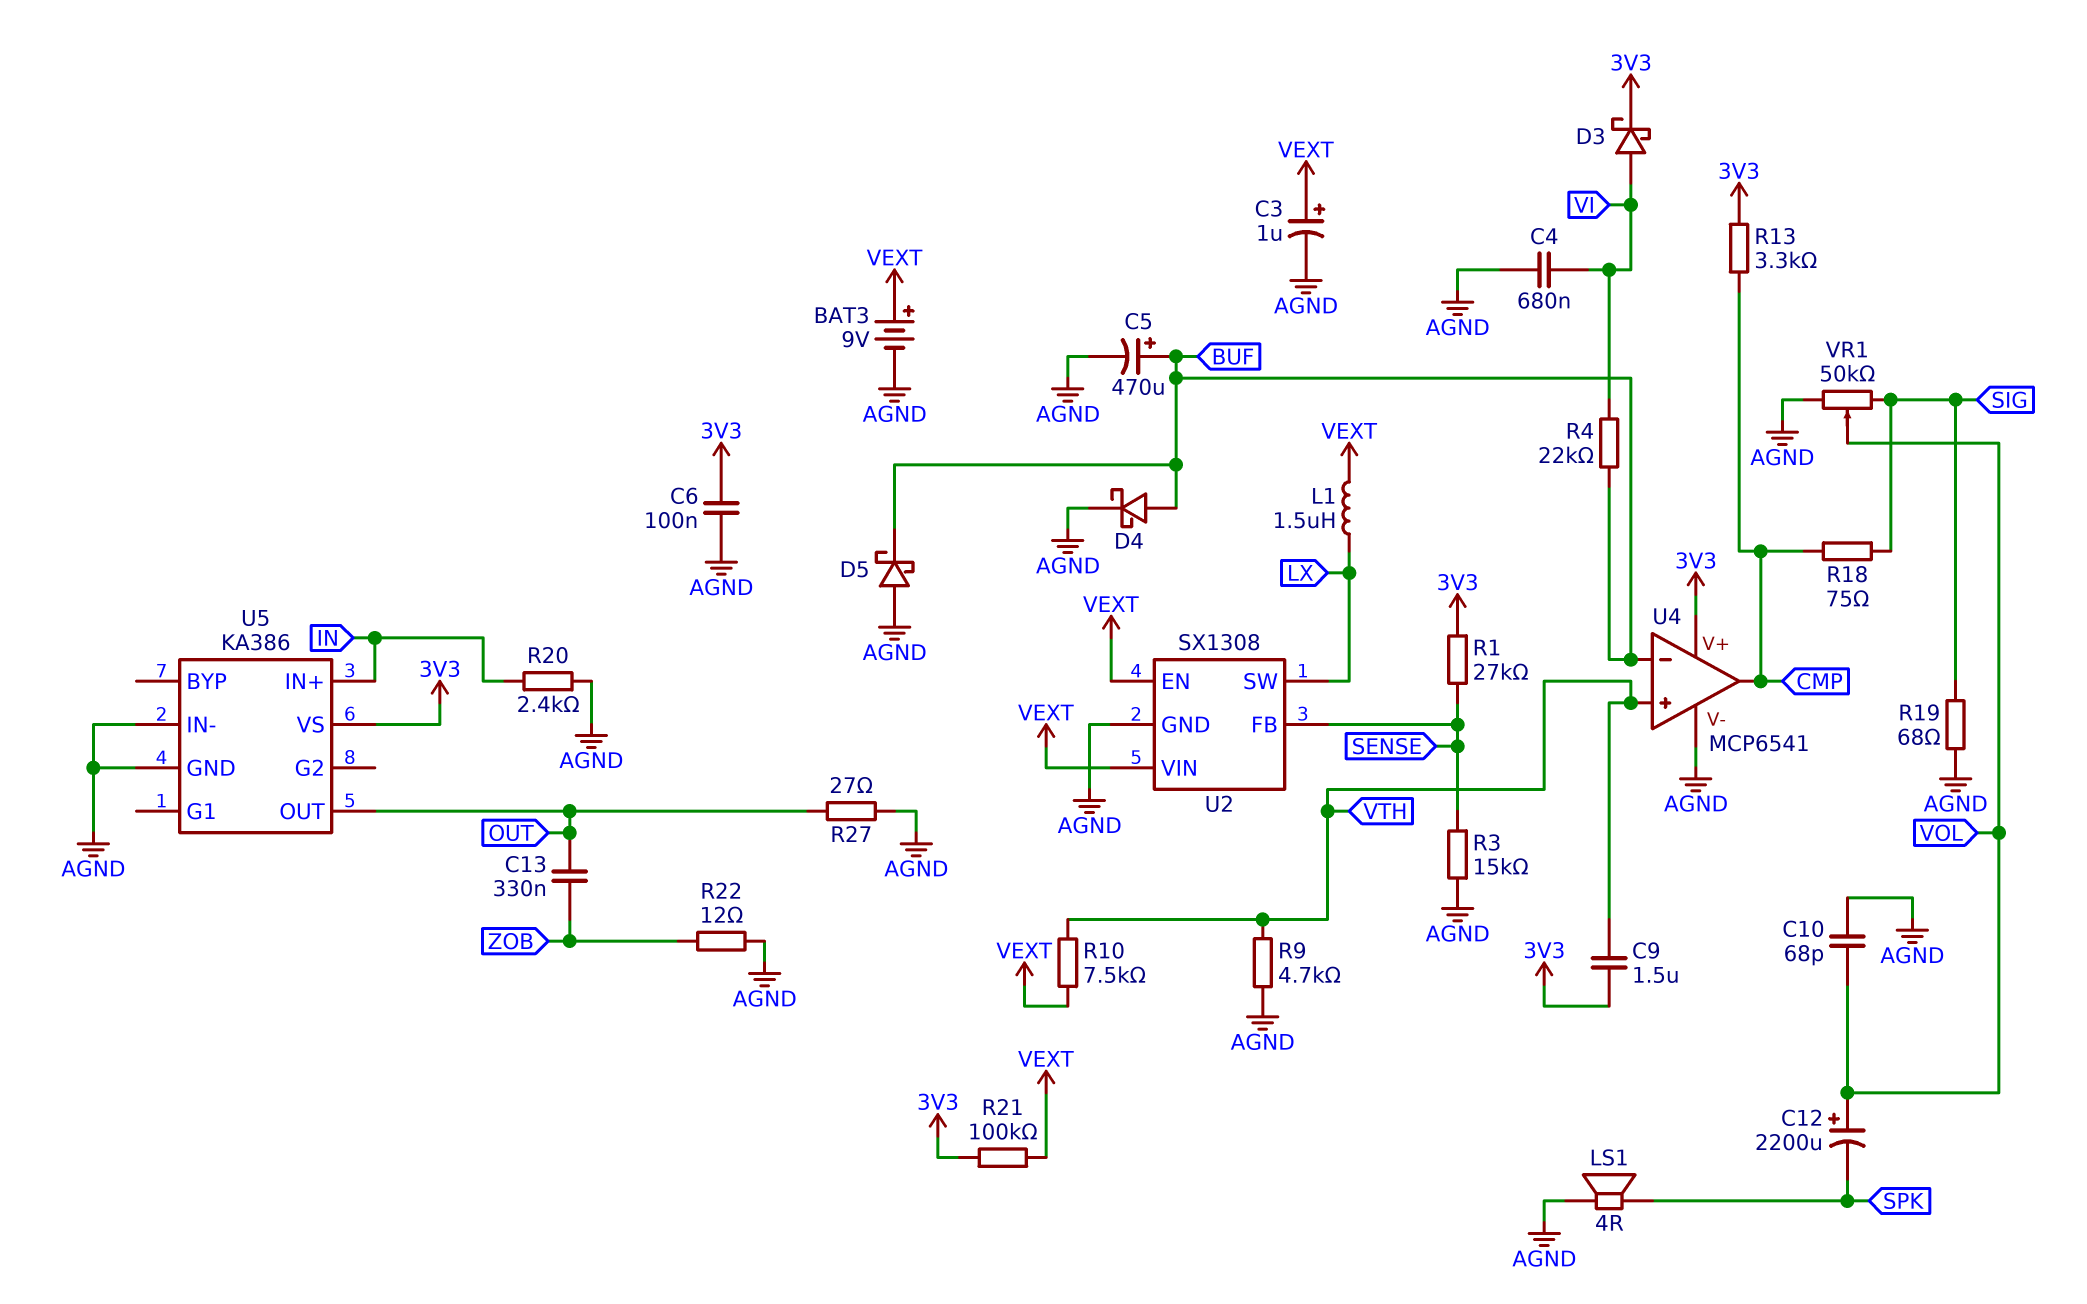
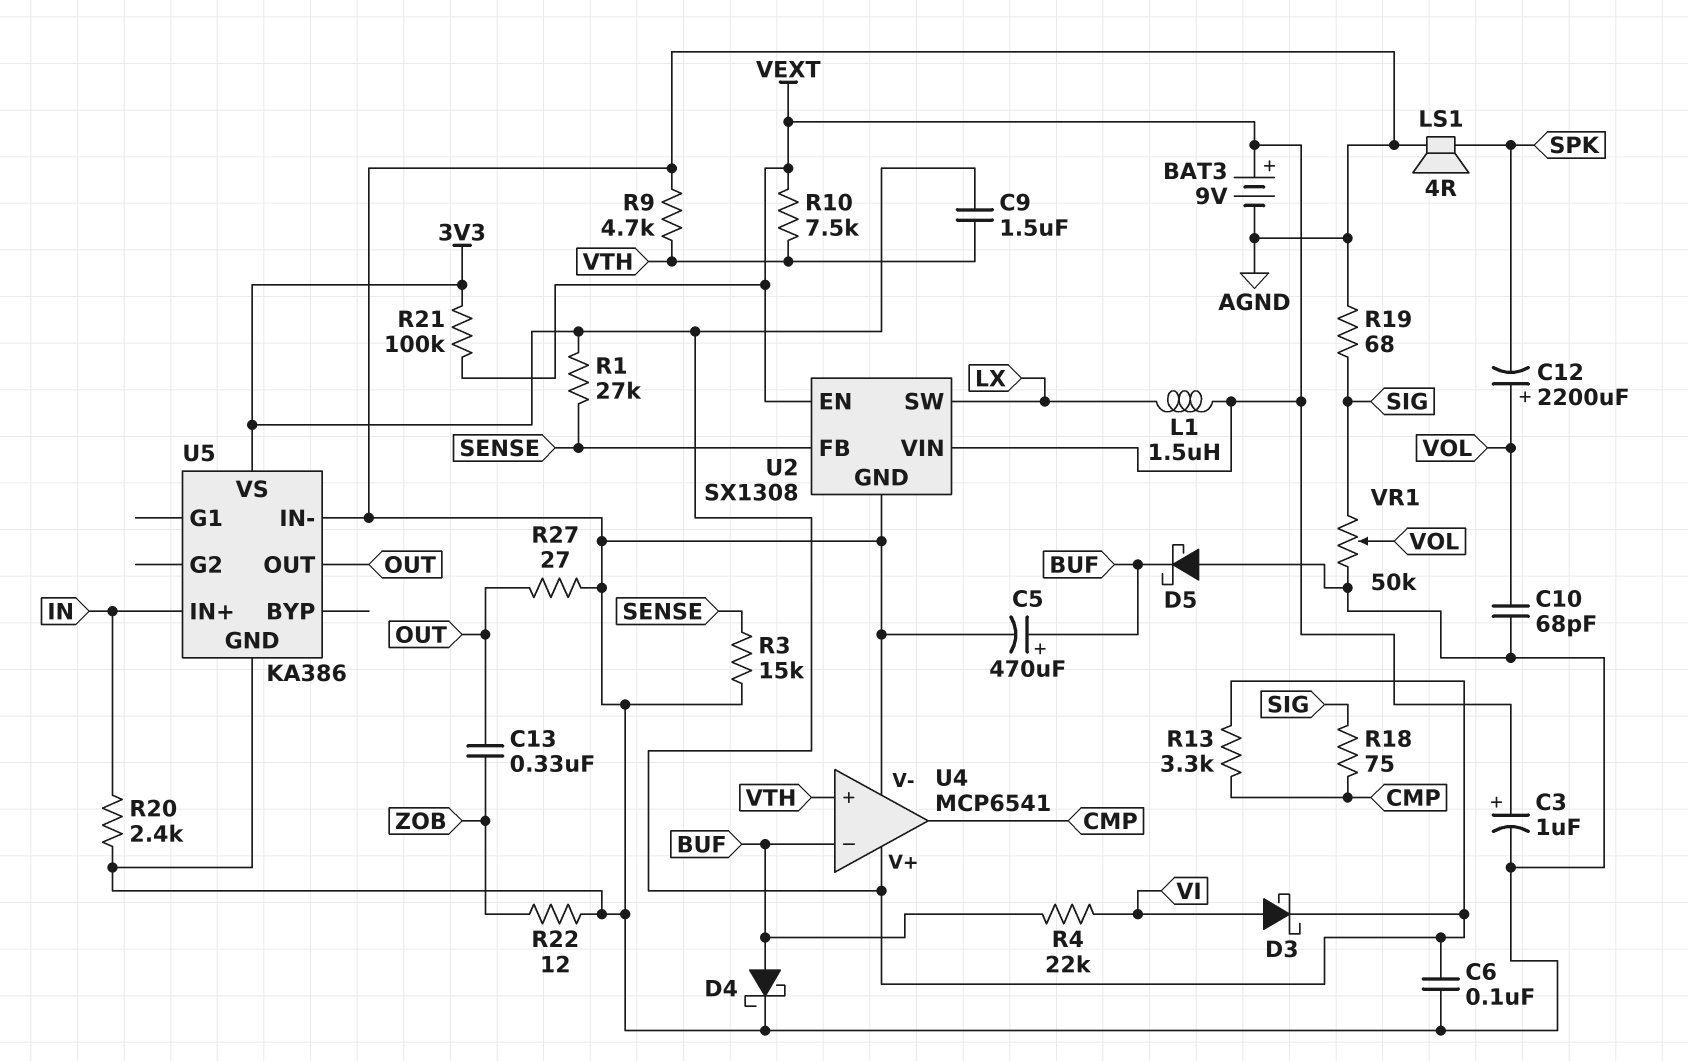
C4: 680nF (AGND, VI) -> none

